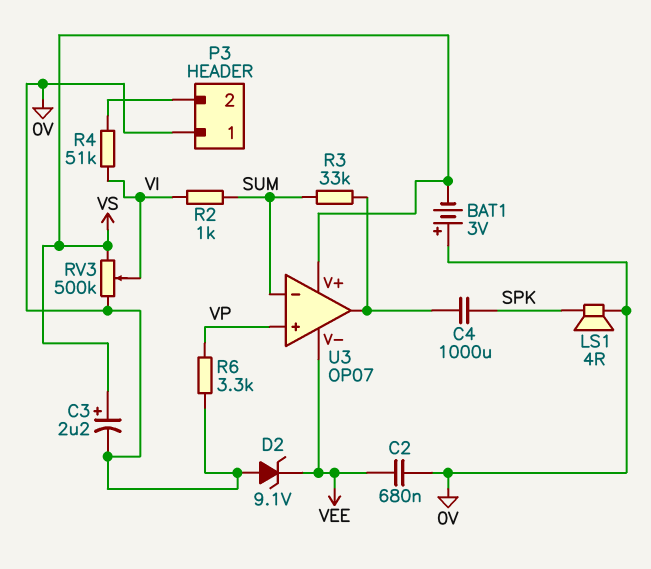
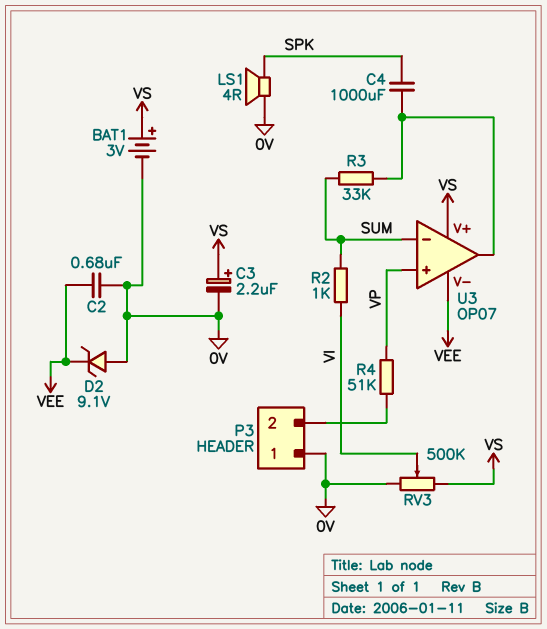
BAT1: 3V (plus 0V, minus VS) -> 3V (plus VS, minus 0V)
R4: 51k (P3/2, VI) -> 51k (P3/2, VP)
R6: 3.3k (0V, VP) -> none

